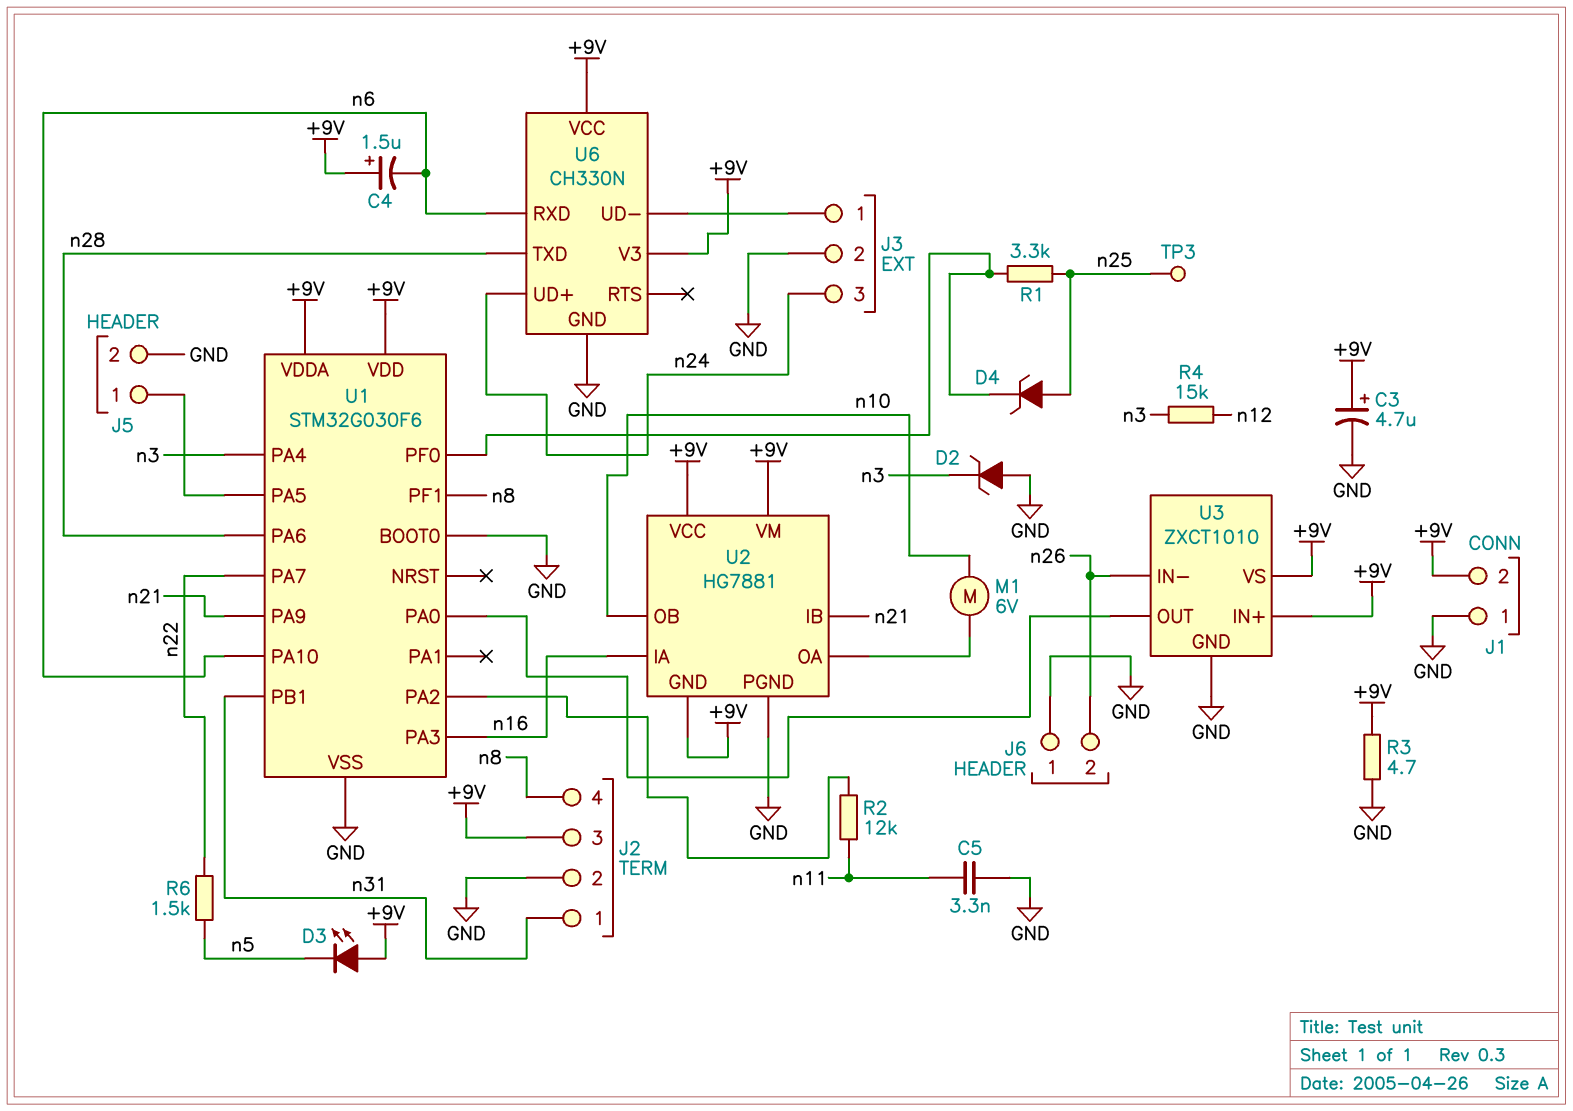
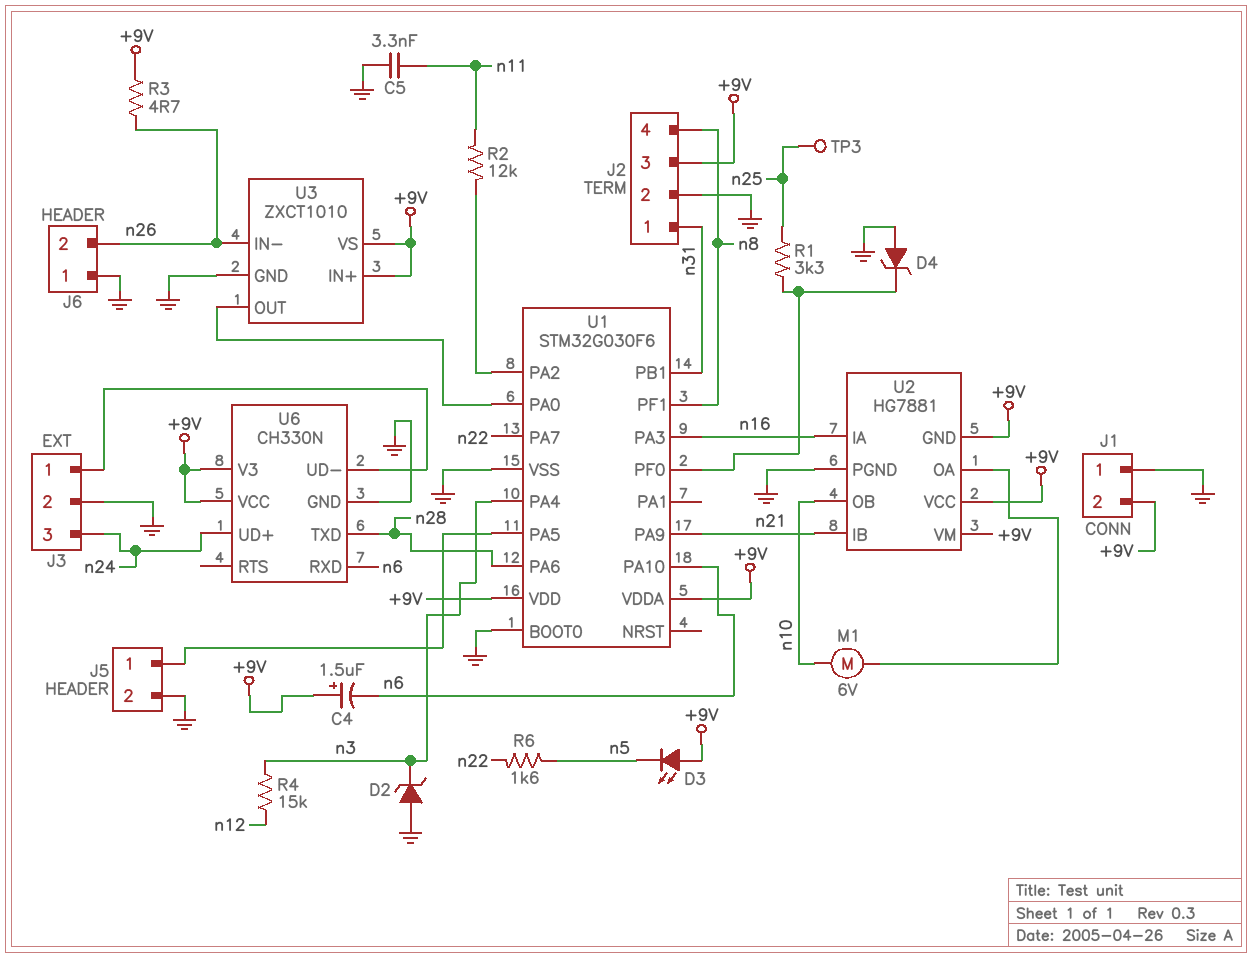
C3: 4.7uF (plus +9V, minus GND) -> none
D4: zener (A n25, K U1/PF0) -> zener (A GND, K U1/PF0)
R3: 4.7 (+9V, GND) -> 4.7 (+9V, n26)
R6: 1.5k (n5, n22) -> 1.6k (n5, n22)

